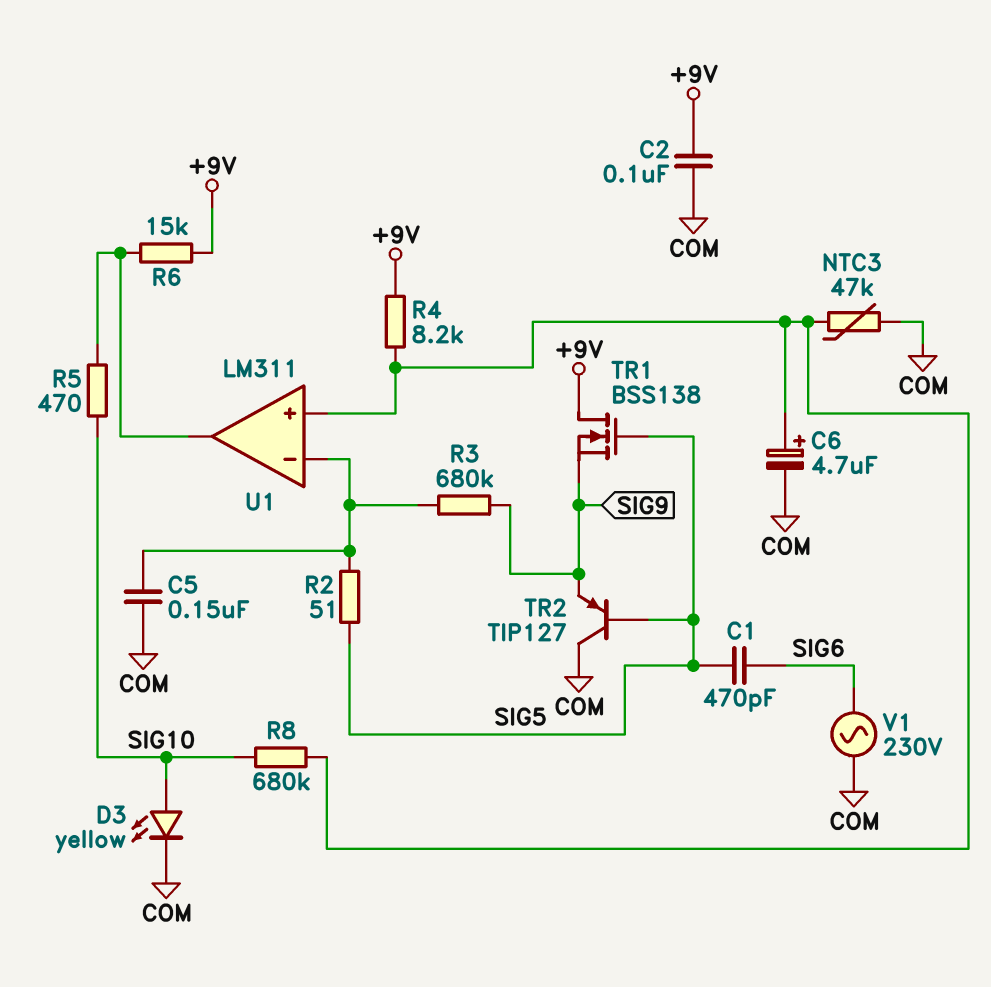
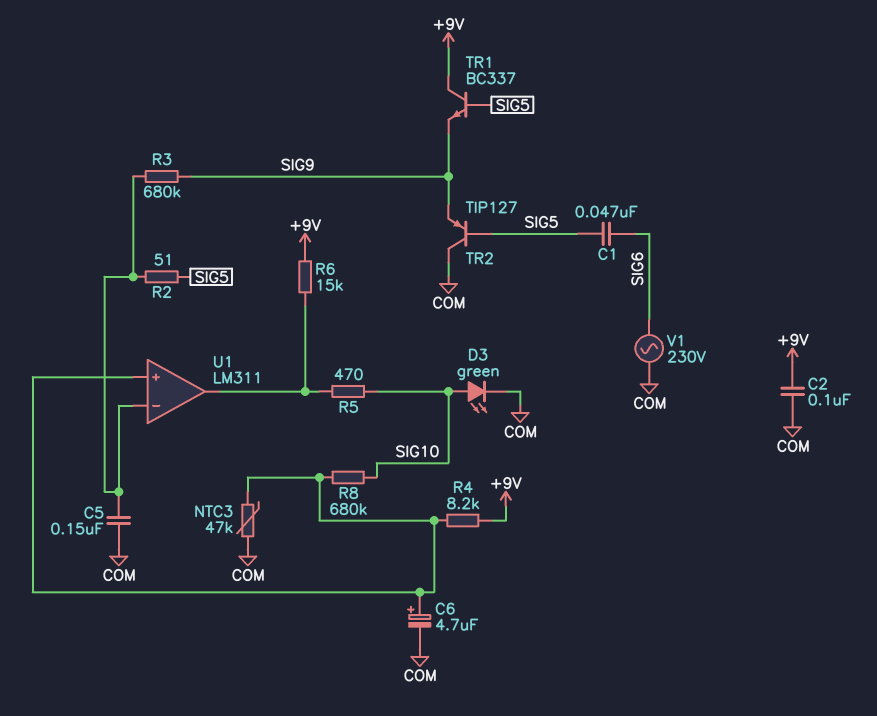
C1: 470pF (SIG5, SIG6) -> 47nF (SIG5, SIG6)
D3: LED yellow (A SIG10, K COM) -> LED green (A SIG10, K COM)
TR1: NMOS BSS138 (G SIG5, D +9V, S SIG9) -> NPN BC337 (B SIG5, C +9V, E SIG9)

